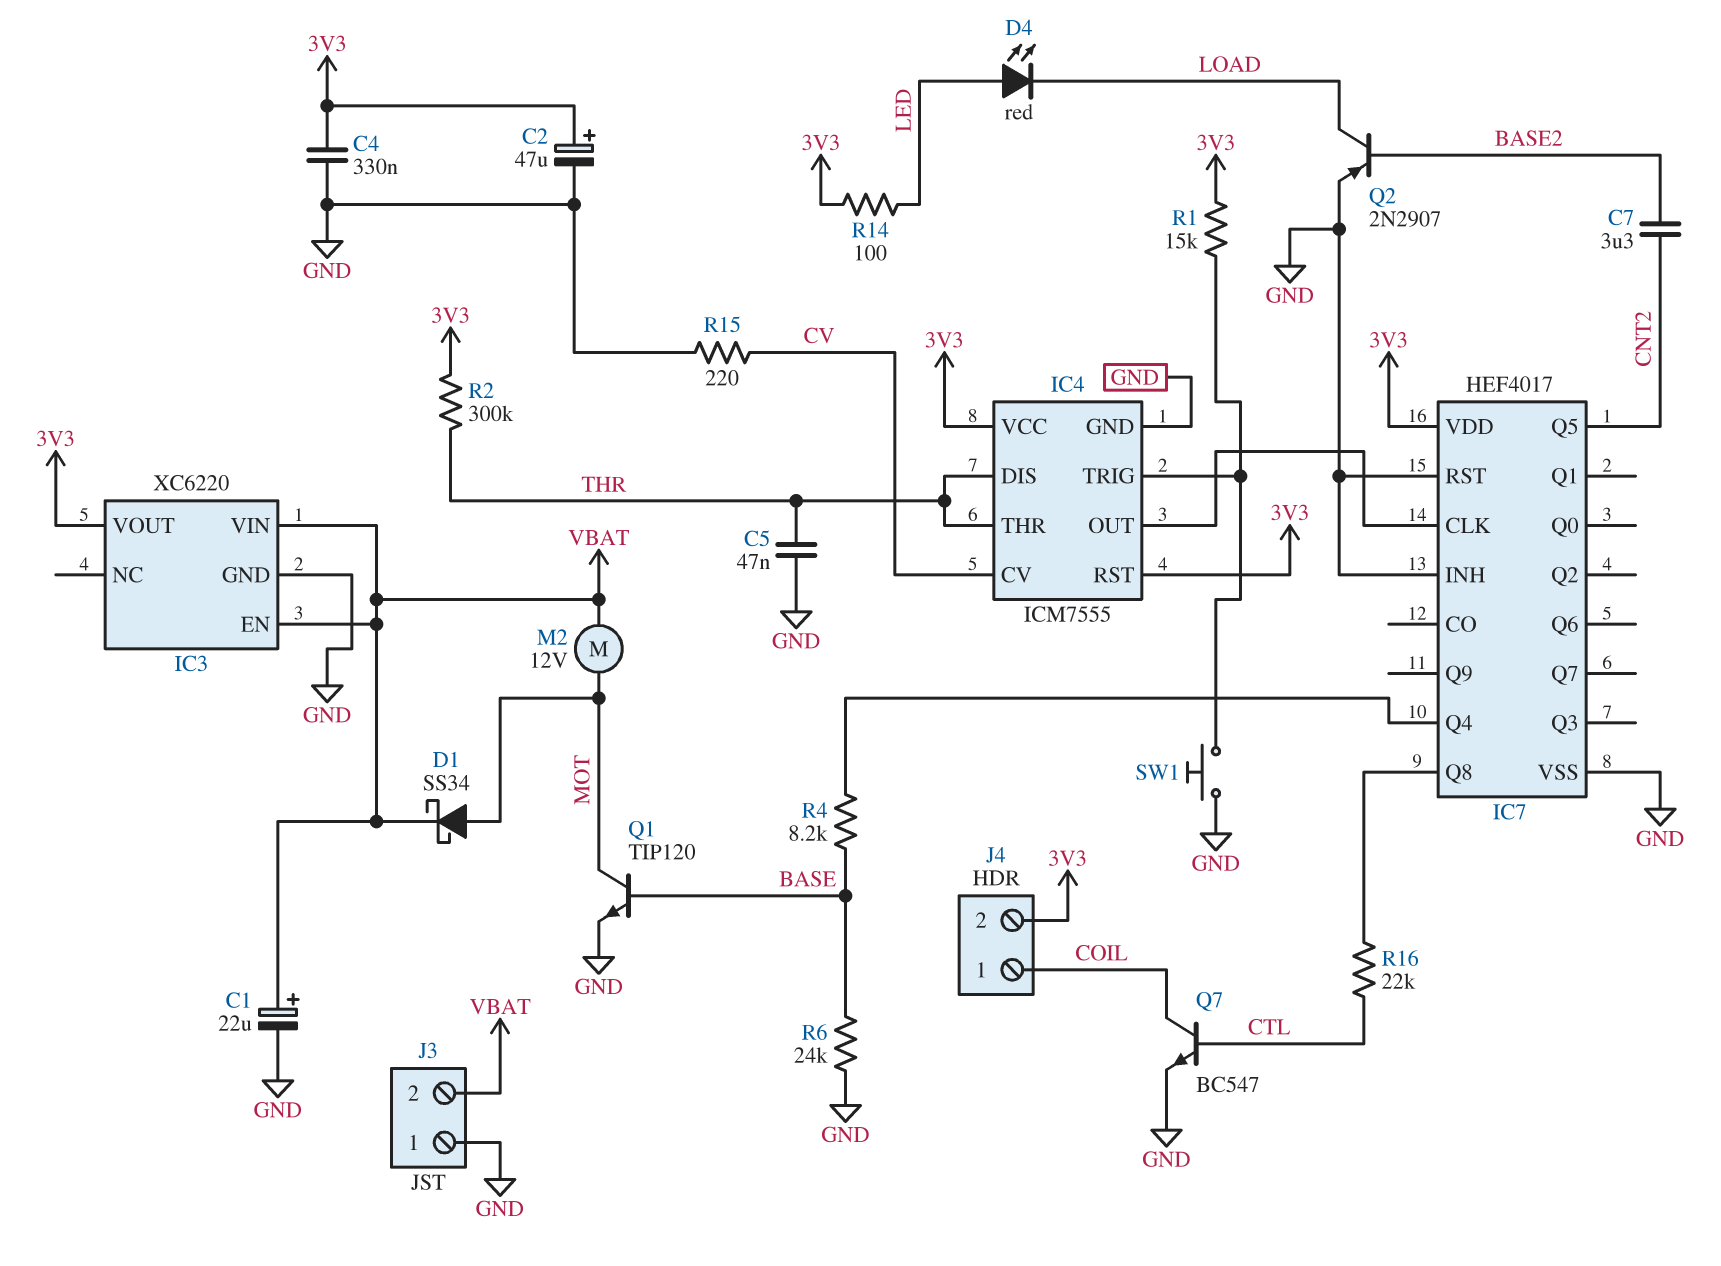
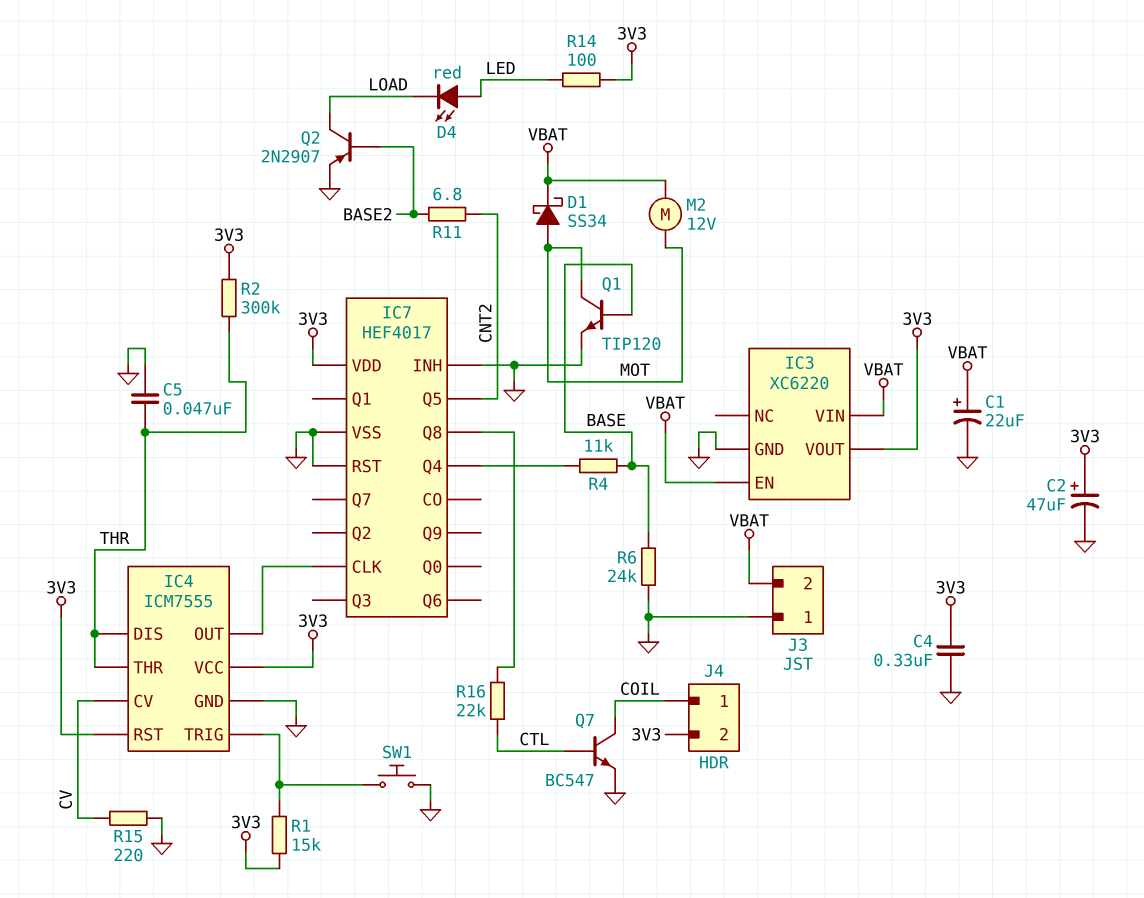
C7: 3.3uF (BASE2, CNT2) -> none
R4: 8.2k (BASE, IC7/Q4) -> 11k (BASE, IC7/Q4)
R11: none -> 6.8 (BASE2, CNT2)

